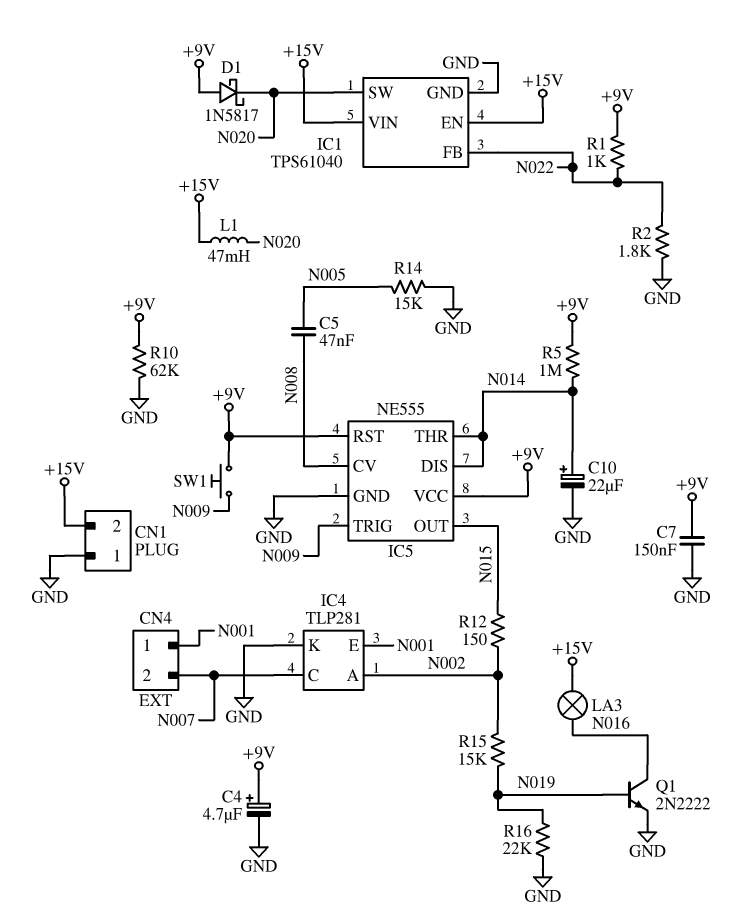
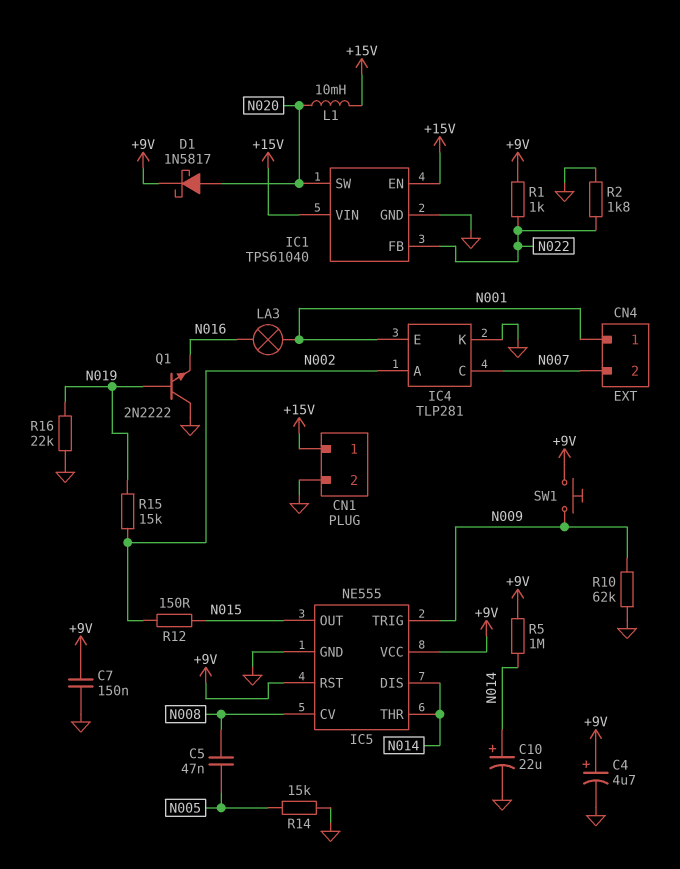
CN1 pin 1: GND -> +15V
CN1 pin 2: +15V -> GND
D1: schottky 1N5817 (A +9V, K N020) -> schottky 1N5817 (A N020, K +9V)
L1: 47mH (+15V, N020) -> 10mH (+15V, N020)
LA3: lamp (+15V, N016) -> lamp (N001, N016)
Q1: NPN 2N2222 (B N019, C N016, E GND) -> NPN 2N2222 (B N019, C GND, E N016)
R10: 62k (+9V, GND) -> 62k (GND, N009)

